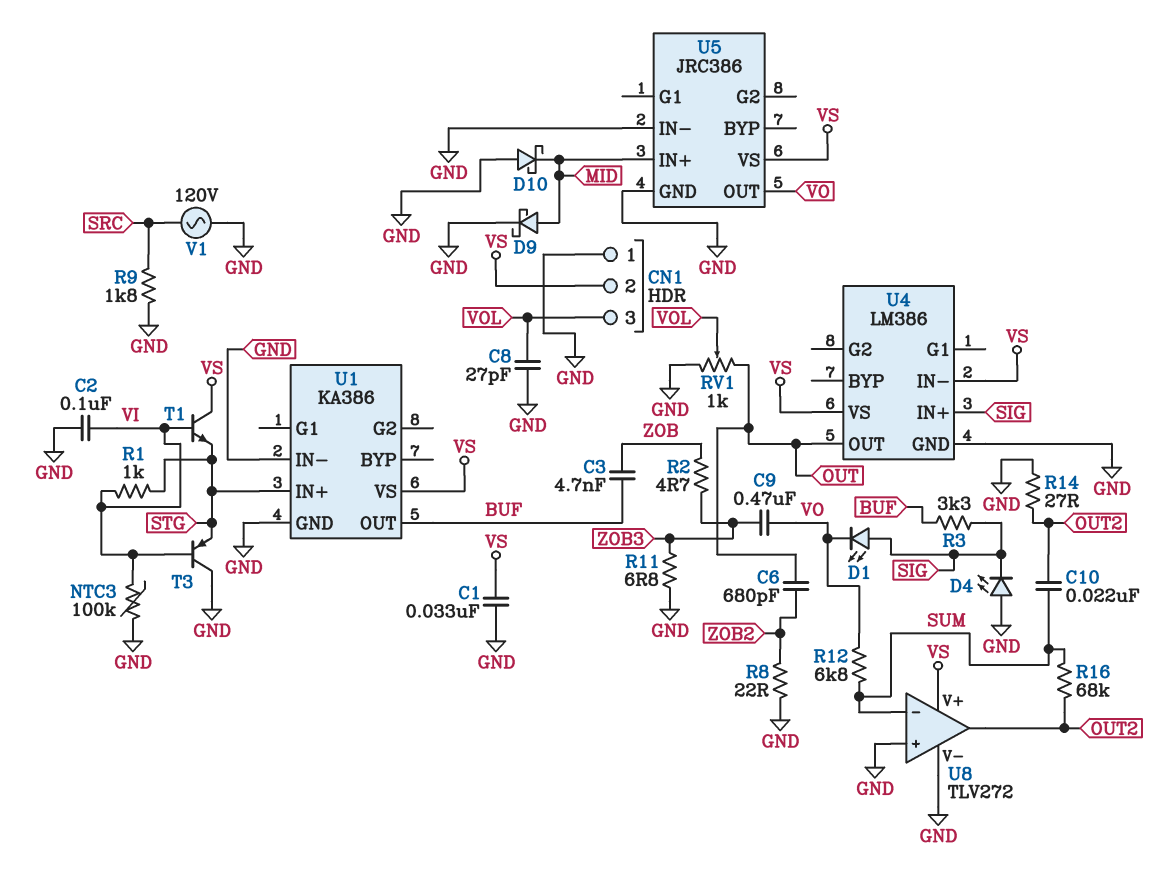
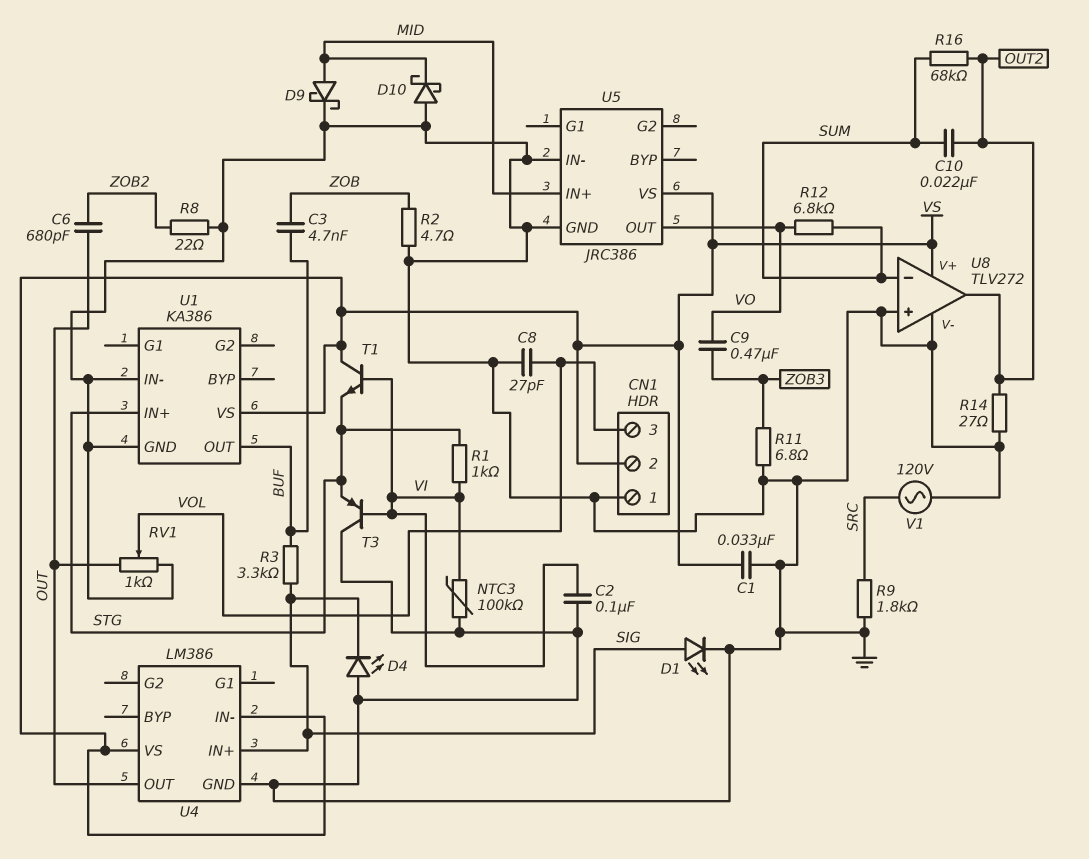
D1: LED (A SIG, K VO) -> LED (A SIG, K GND)
R2: 4.7 (ZOB, ZOB3) -> 4.7 (GND, ZOB)

